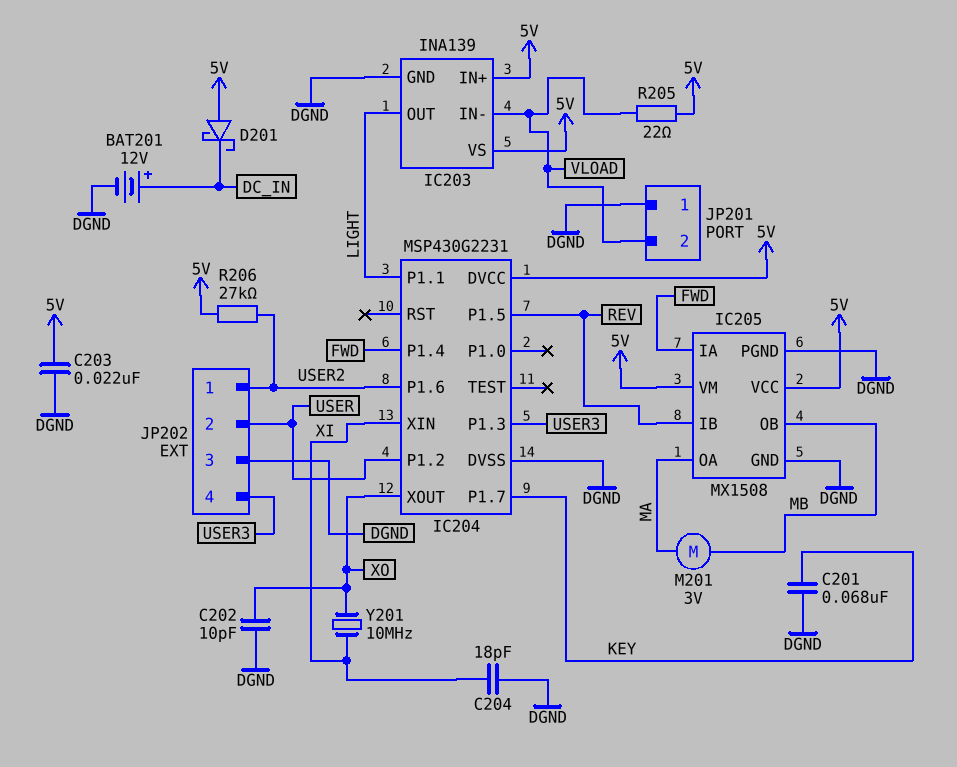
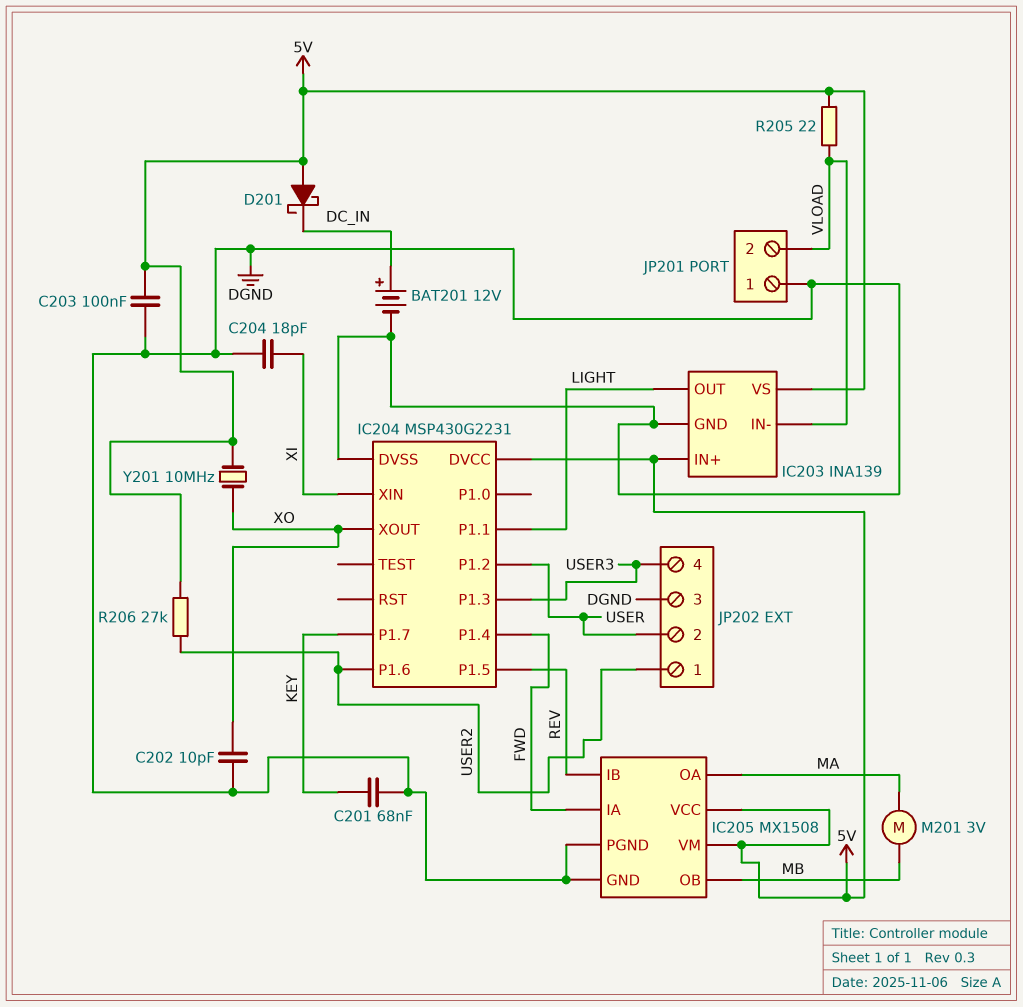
C203: 22nF (5V, DGND) -> 100nF (5V, DGND)
Y201: 10MHz (XI, XO) -> 10MHz (5V, XO)

